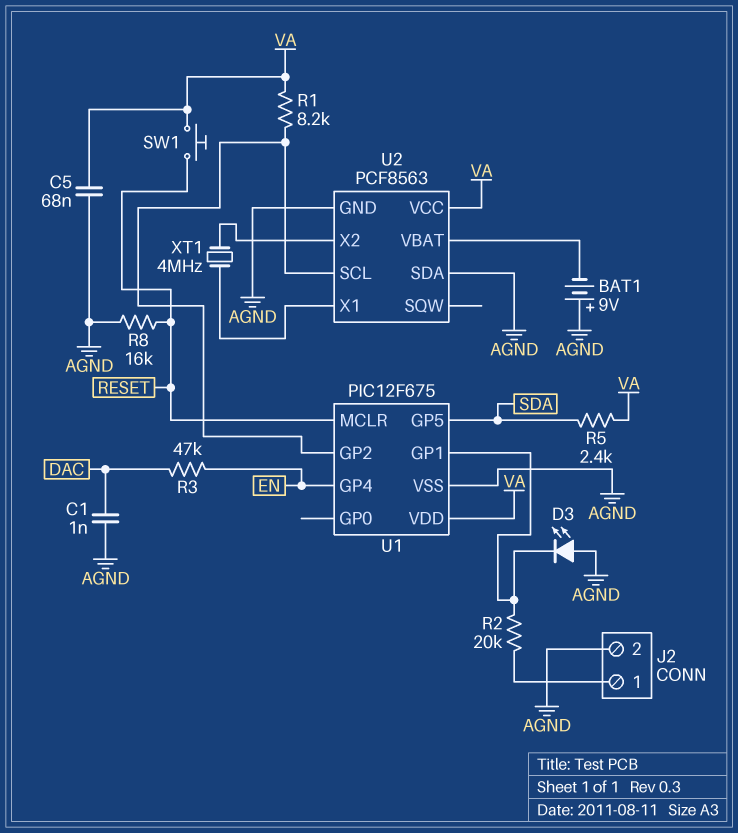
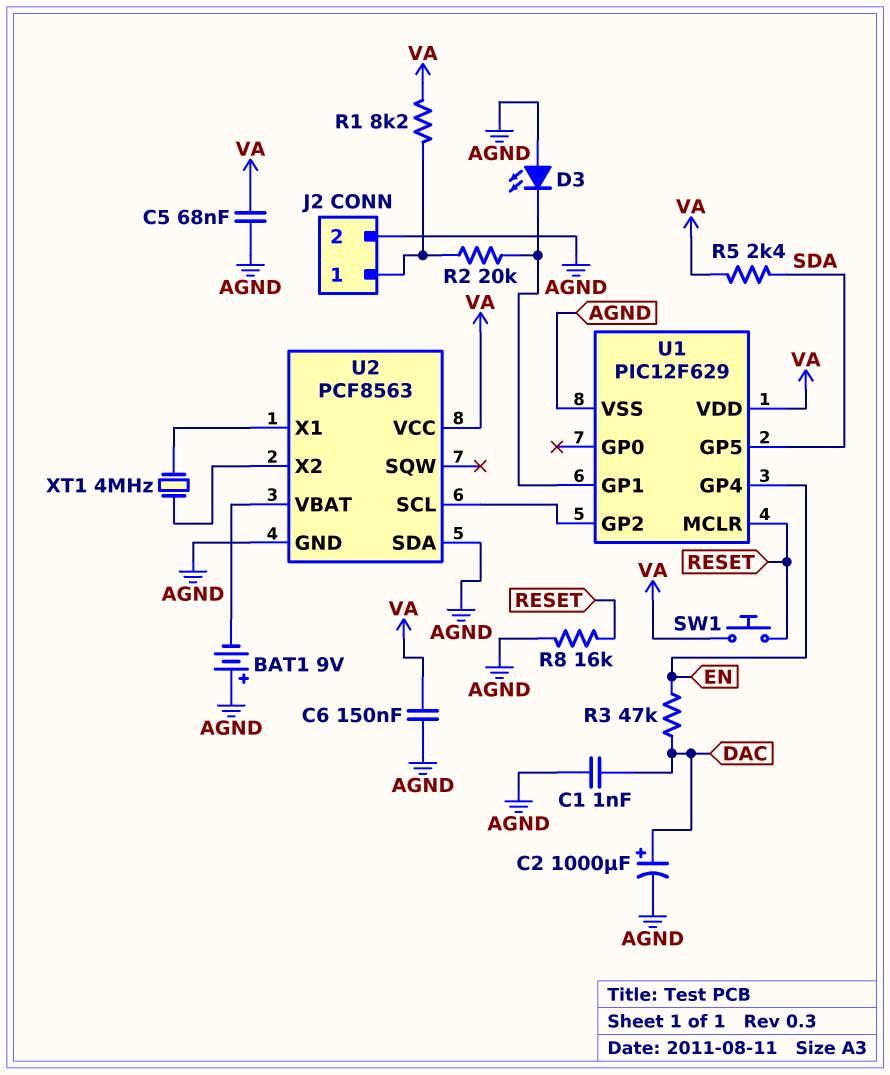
C2: none -> 1000uF (plus DAC, minus AGND)
C6: none -> 150nF (AGND, VA)
R1: 8.2k (U1/GP2, VA) -> 8.2k (J2/1, VA)
U1: PIC12F675 -> PIC12F629

